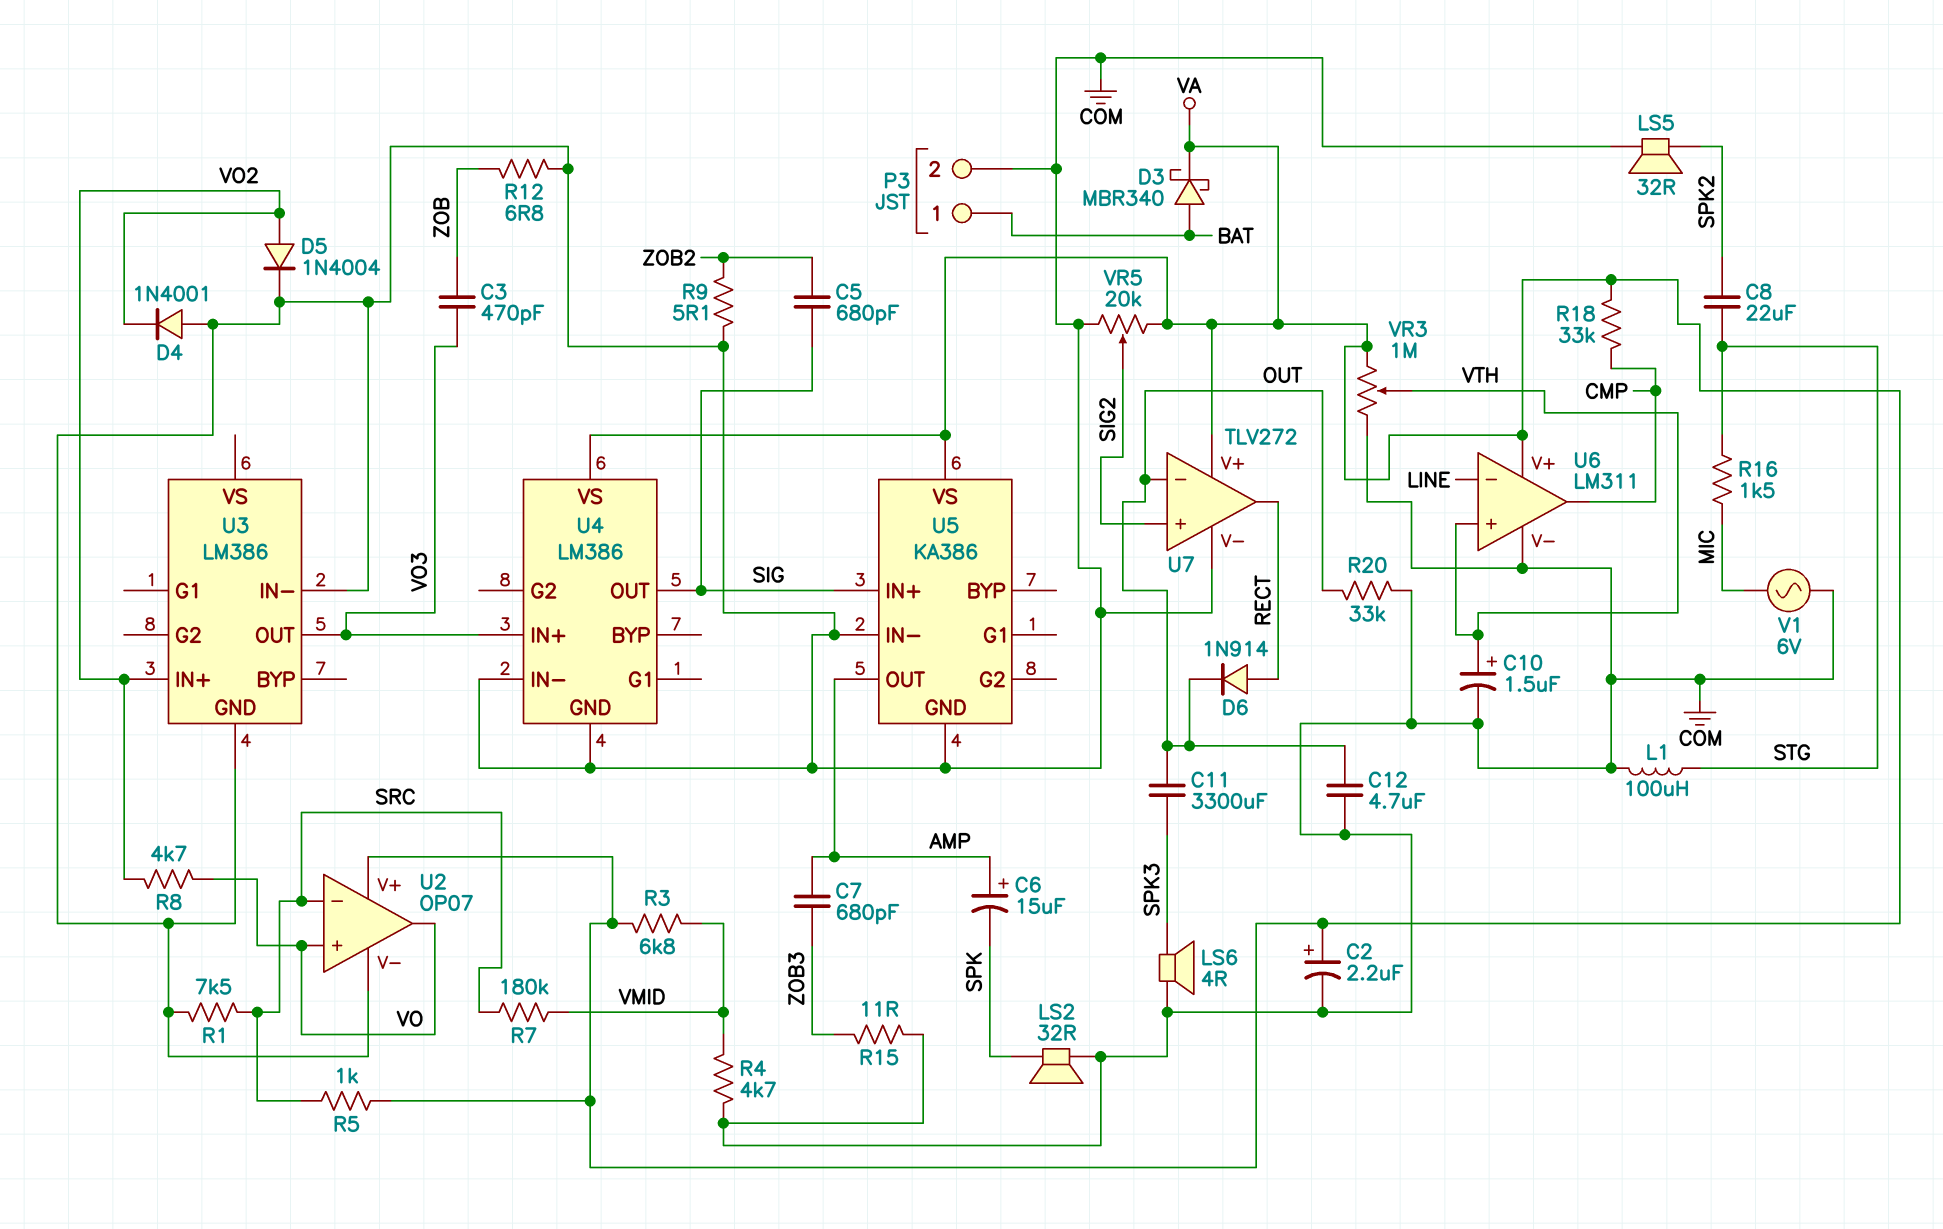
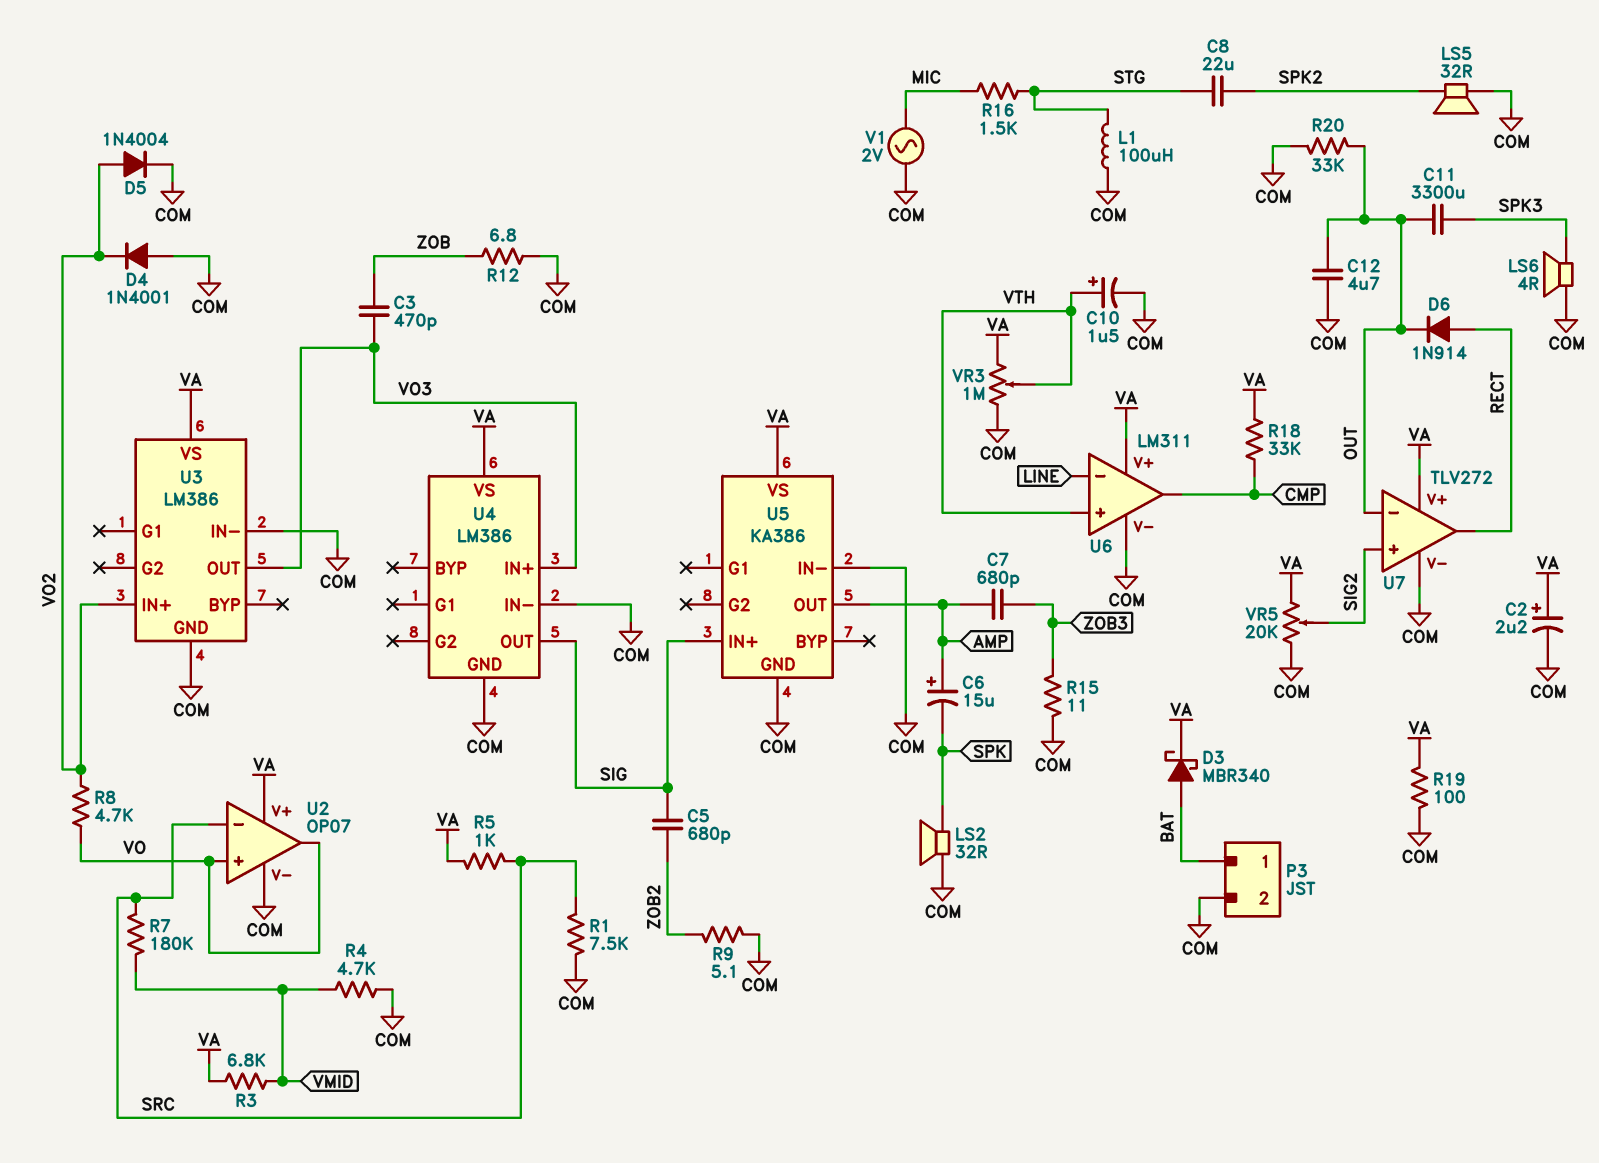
R19: none -> 100 (COM, VA)
U3 pin VS: none -> VA
V1: AC 6V (COM, MIC) -> AC 2V (COM, MIC)

